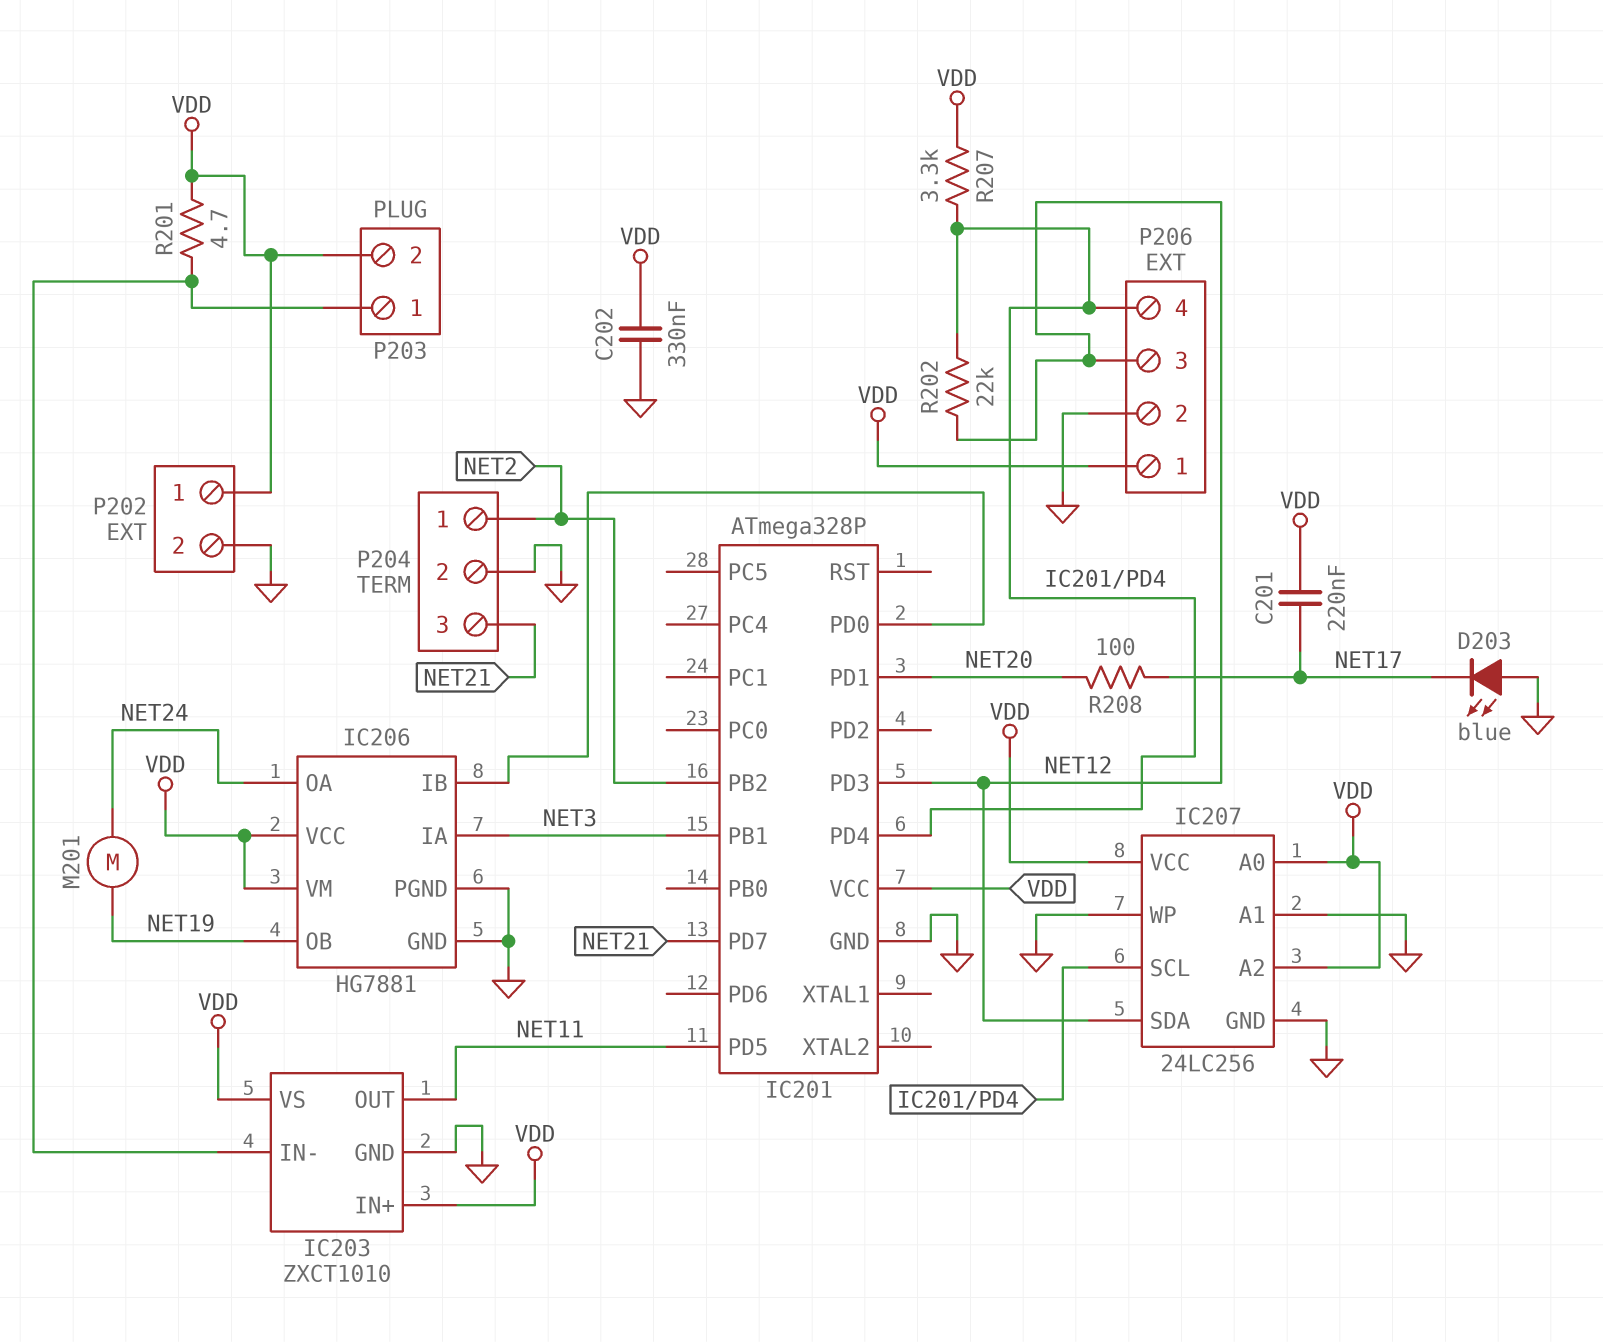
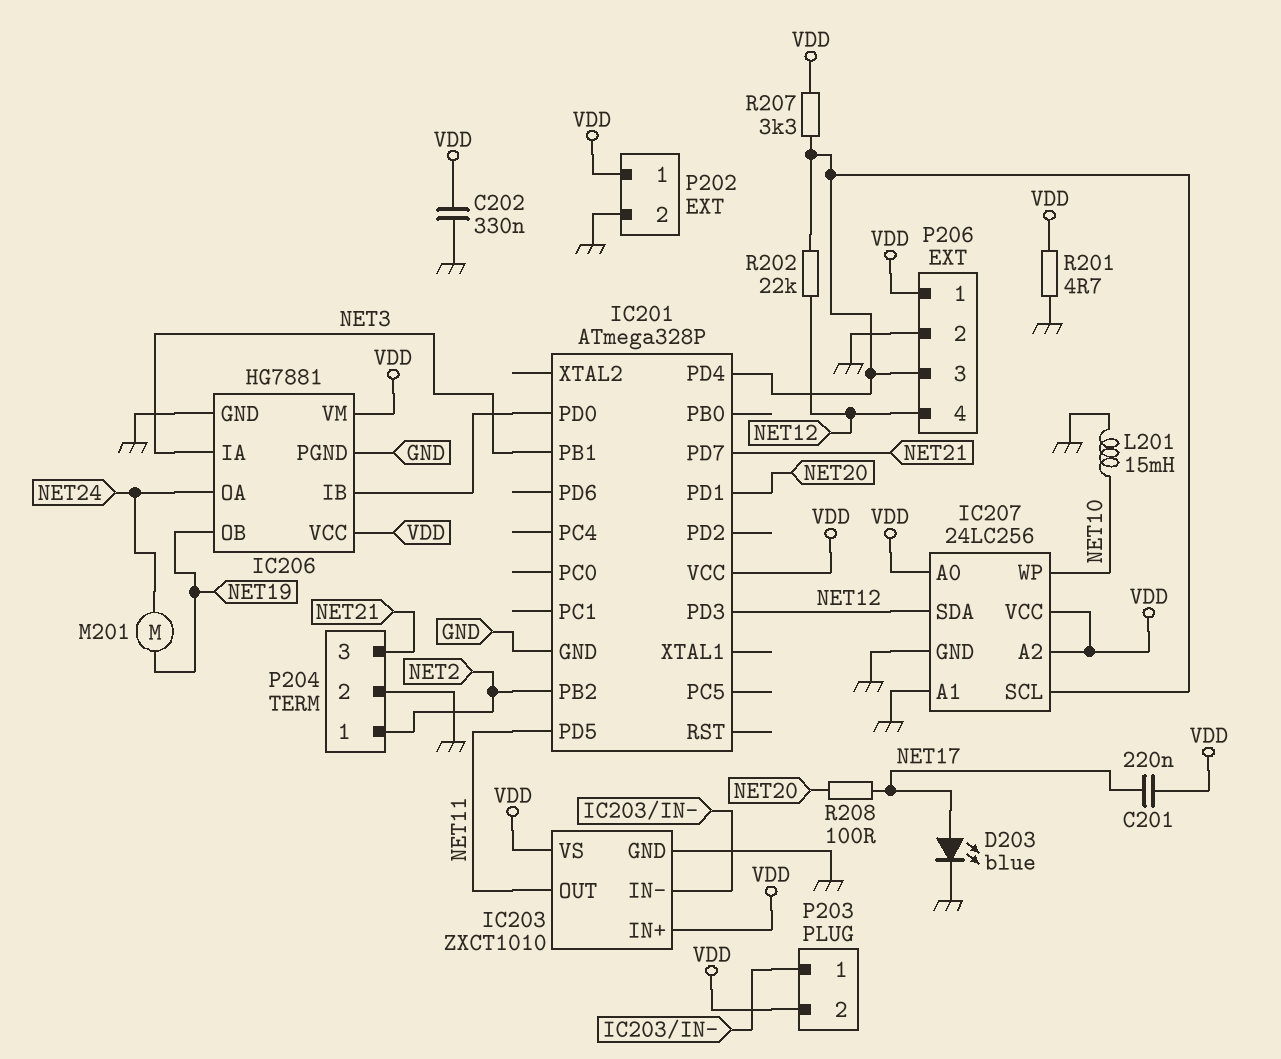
D203: LED blue (A GND, K NET17) -> LED blue (A NET17, K GND)
IC207 pin WP: GND -> NET10
L201: none -> 15mH (GND, NET10)
P206 pin 3: NET12 -> IC201/PD4
P206 pin 4: IC201/PD4 -> NET12
R201: 4.7 (IC203/IN-, VDD) -> 4.7 (GND, VDD)

